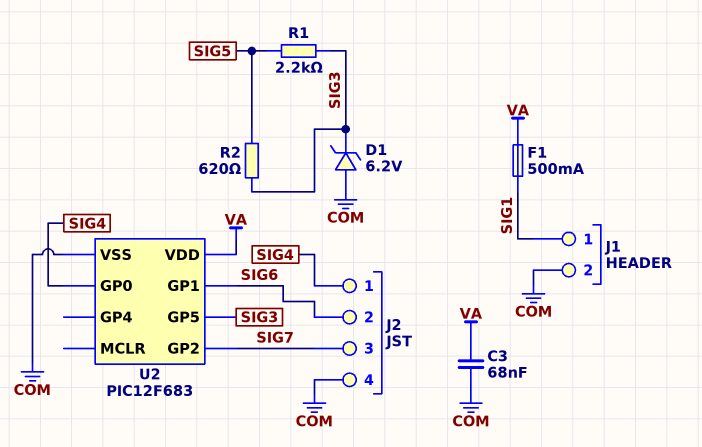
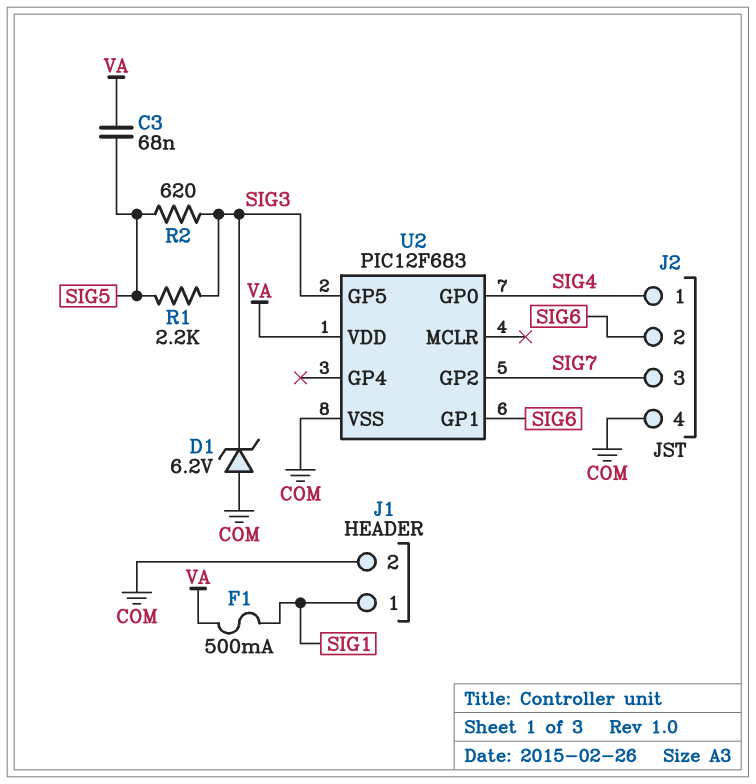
C3: 68nF (COM, VA) -> 68nF (SIG5, VA)

